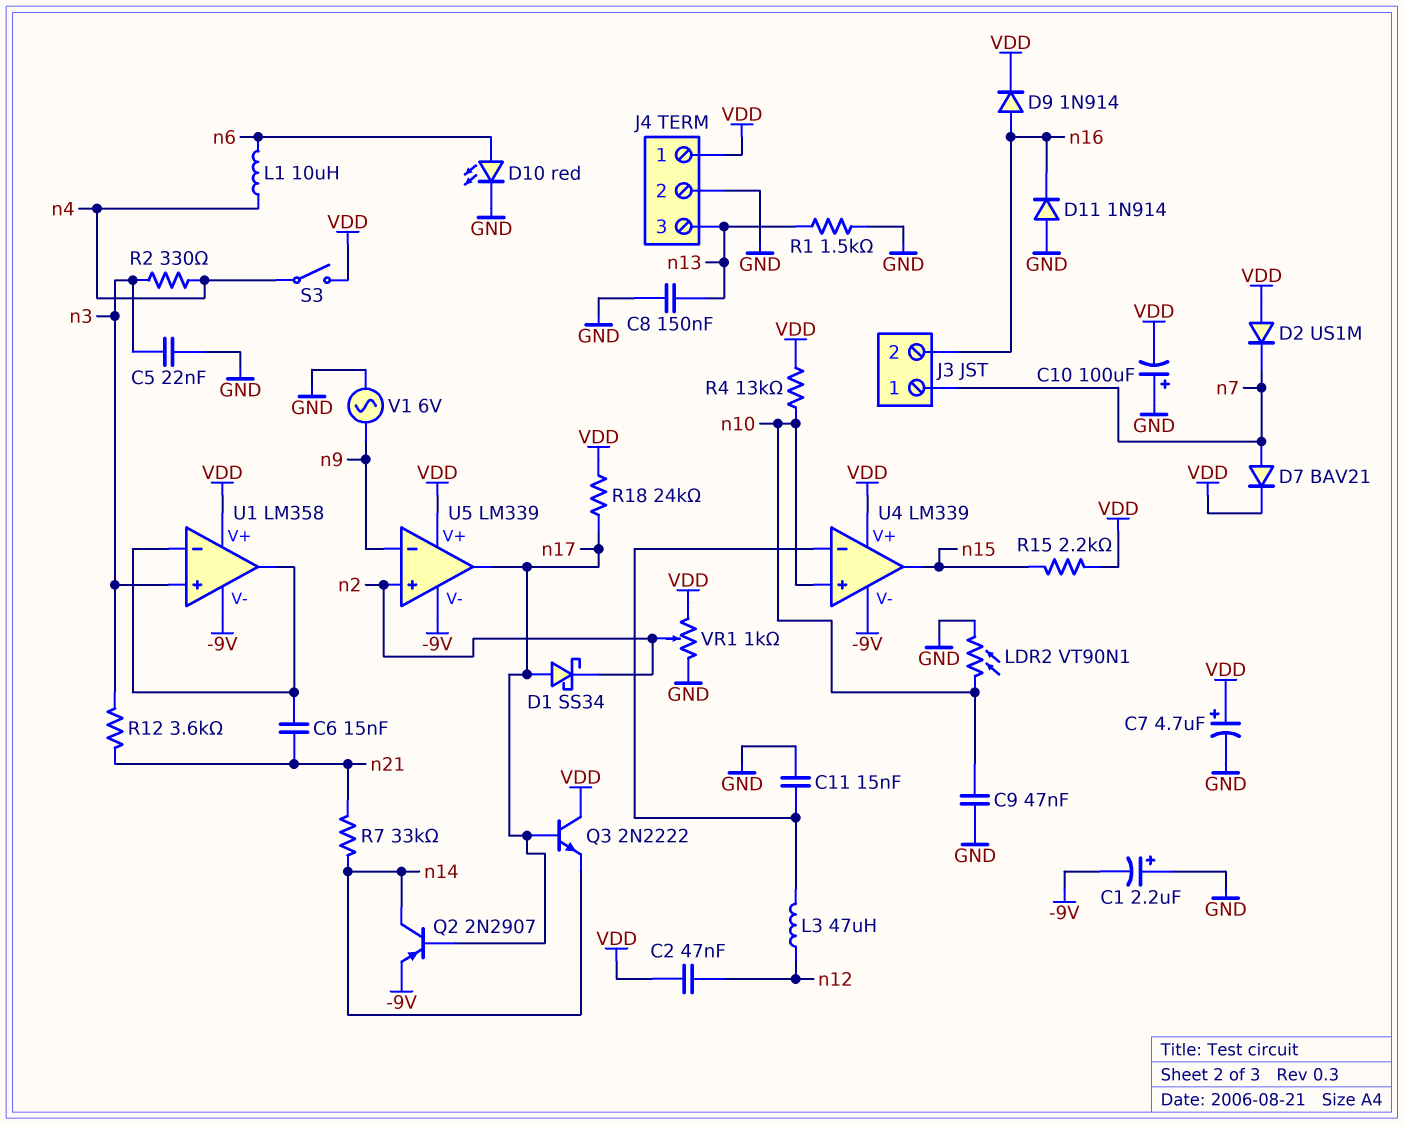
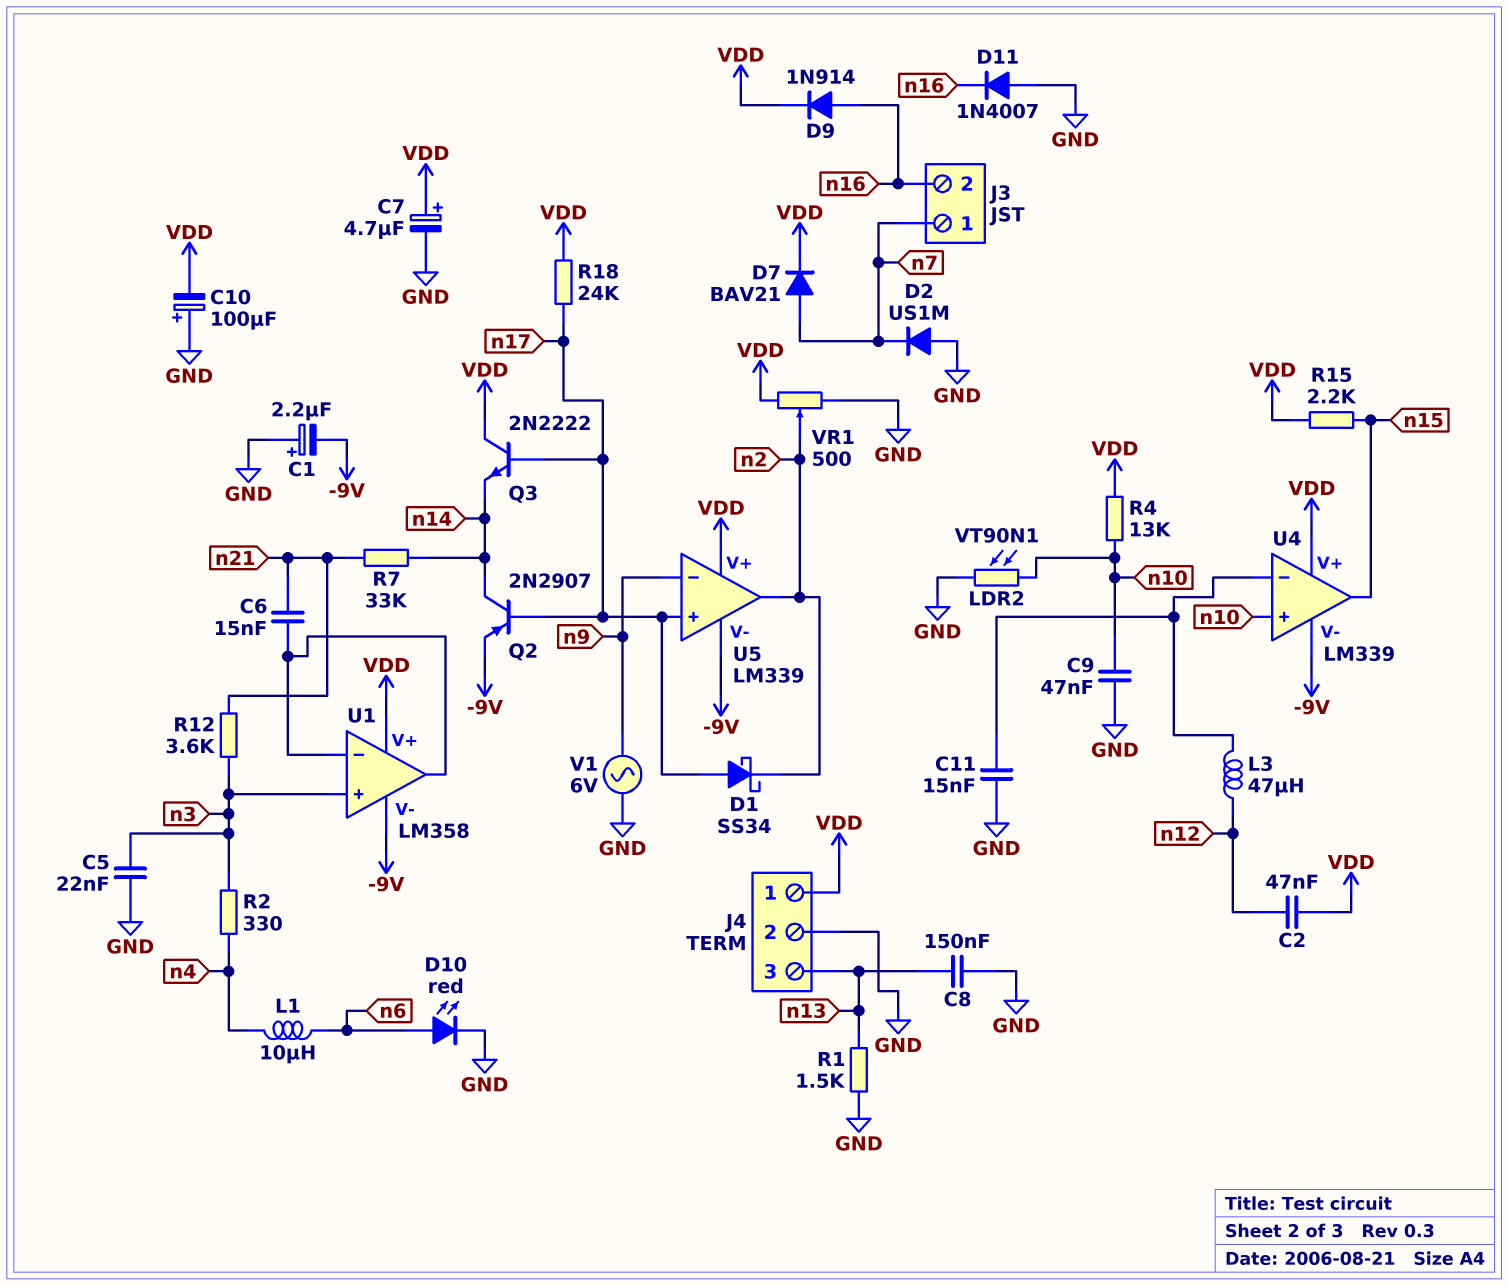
D2: diode US1M (A VDD, K n7) -> diode US1M (A GND, K n7)
D11: diode 1N914 (A GND, K n16) -> diode 1N4007 (A GND, K n16)
S3: switch (VDD, n4) -> none
U5 pin in+: n2 -> n17
U5 pin out: n17 -> n2
VR1: 1k (GND, VDD, wiper n2) -> 500 (GND, VDD, wiper n2)

